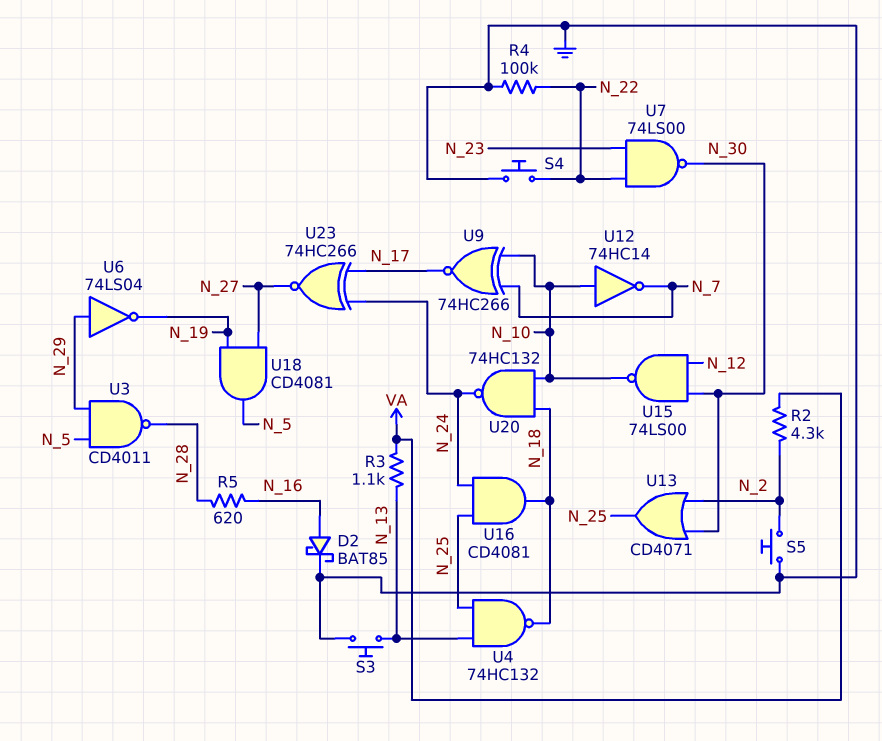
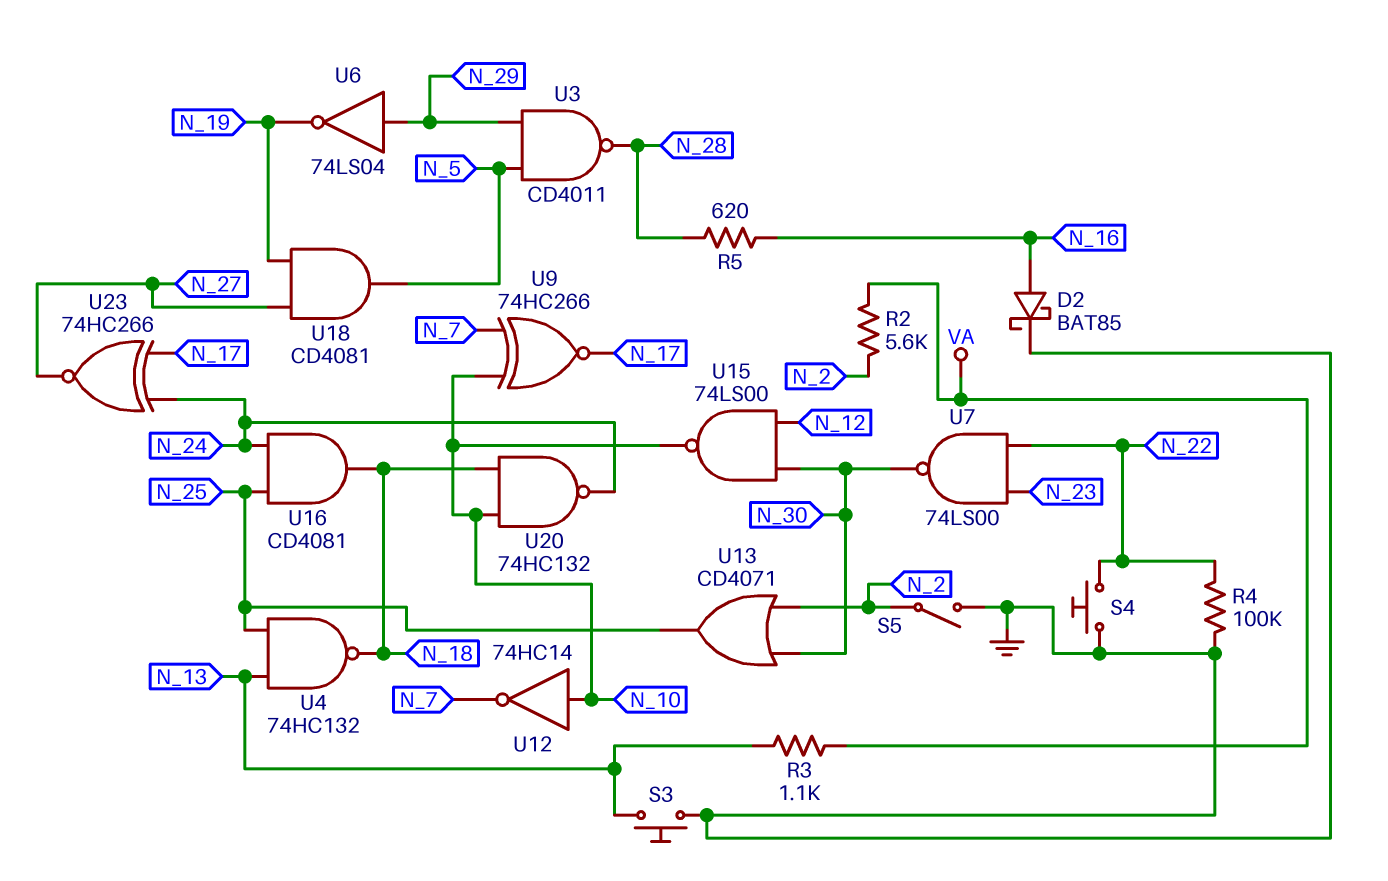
R2: 4.3k (N_2, VA) -> 5.6k (N_2, VA)
S5: button (GND, N_2) -> switch (GND, N_2)

